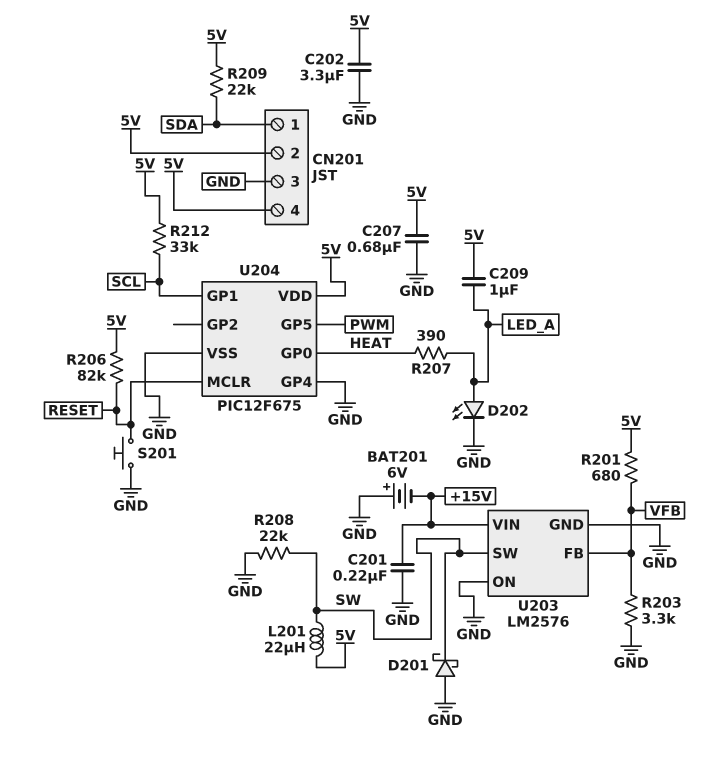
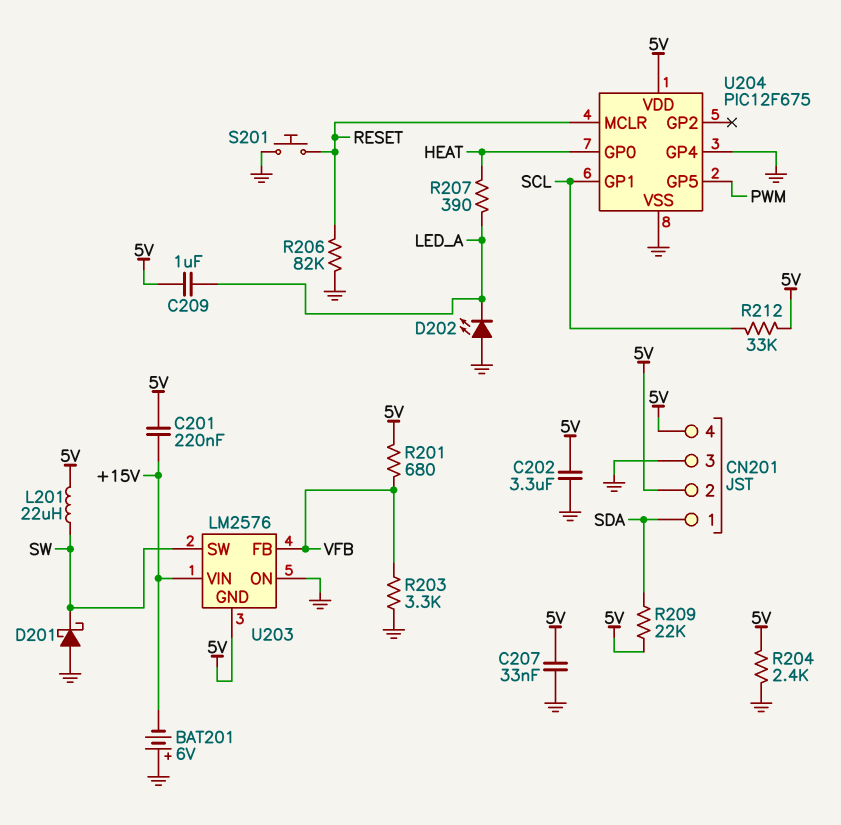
C201: 220nF (+15V, GND) -> 220nF (+15V, 5V)
C207: 680nF (5V, GND) -> 33nF (5V, GND)
D202: LED (A LED_A, K GND) -> LED (A GND, K LED_A)
R204: none -> 2.4k (5V, GND)
R206: 82k (5V, RESET) -> 82k (GND, RESET)
R208: 22k (GND, SW) -> none
U203 pin GND: GND -> 5V

